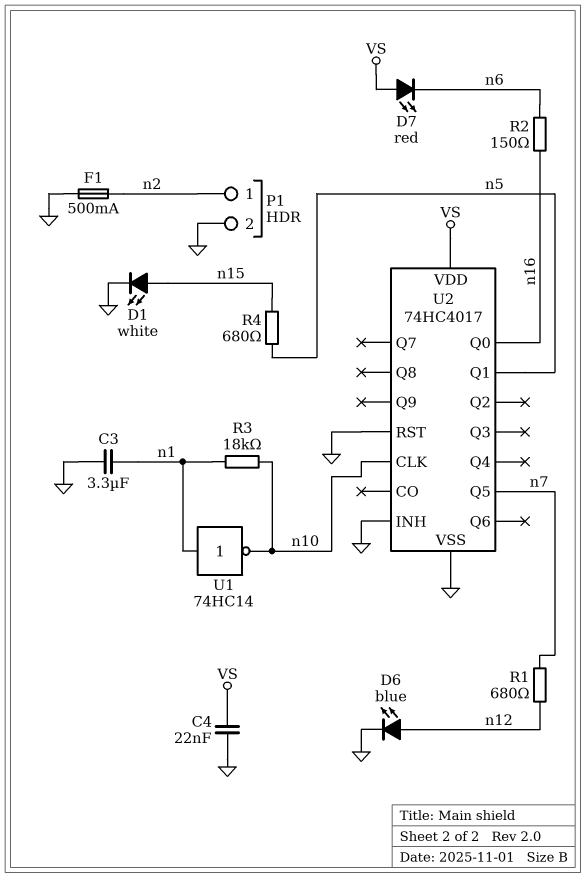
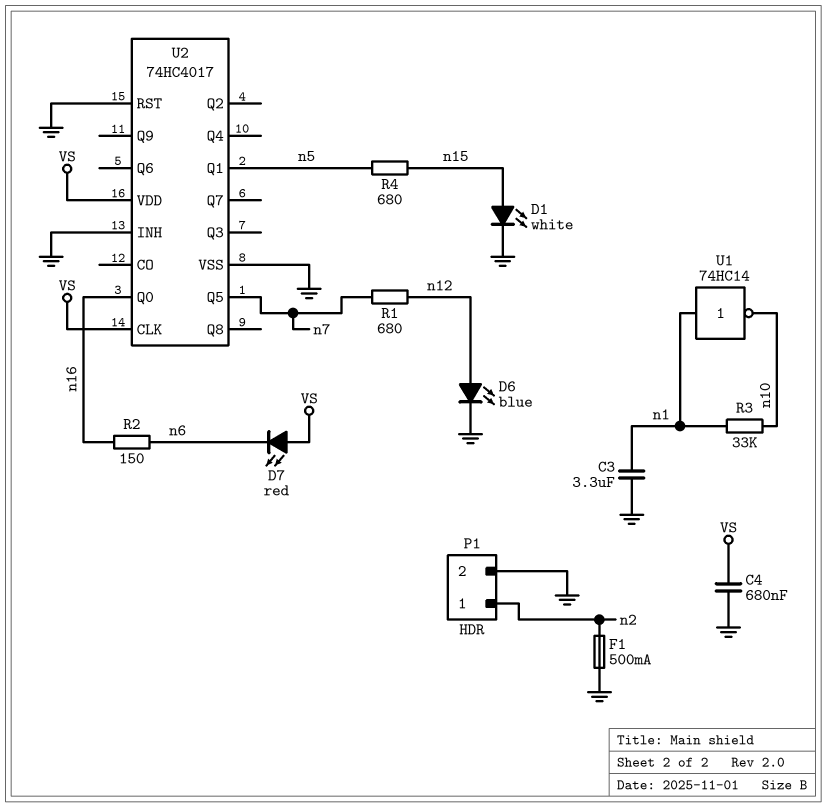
C4: 22nF (GND, VS) -> 680nF (GND, VS)
R3: 18k (n1, n10) -> 33k (n1, n10)
U2 pin CLK: n10 -> VS

